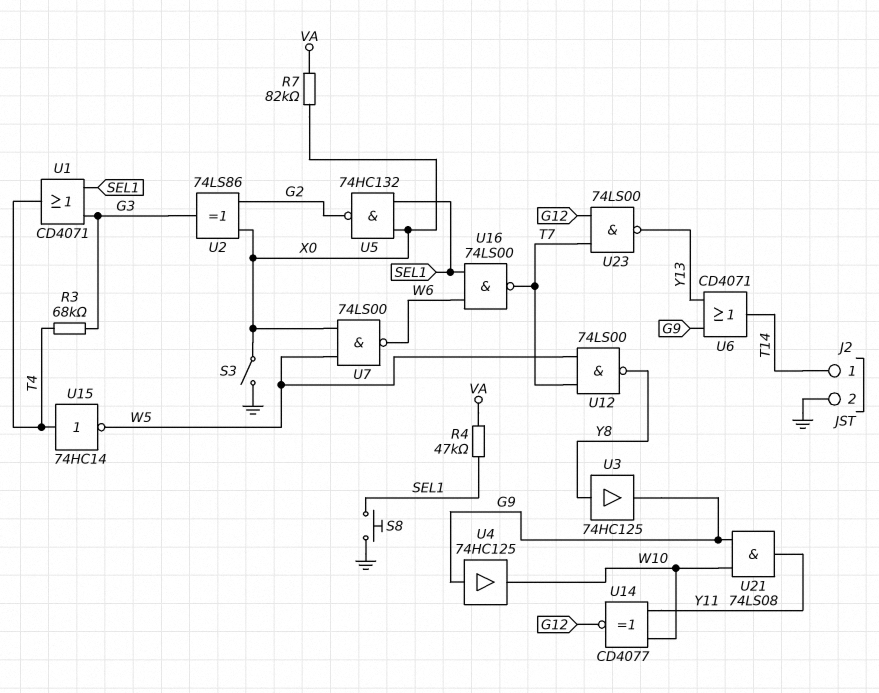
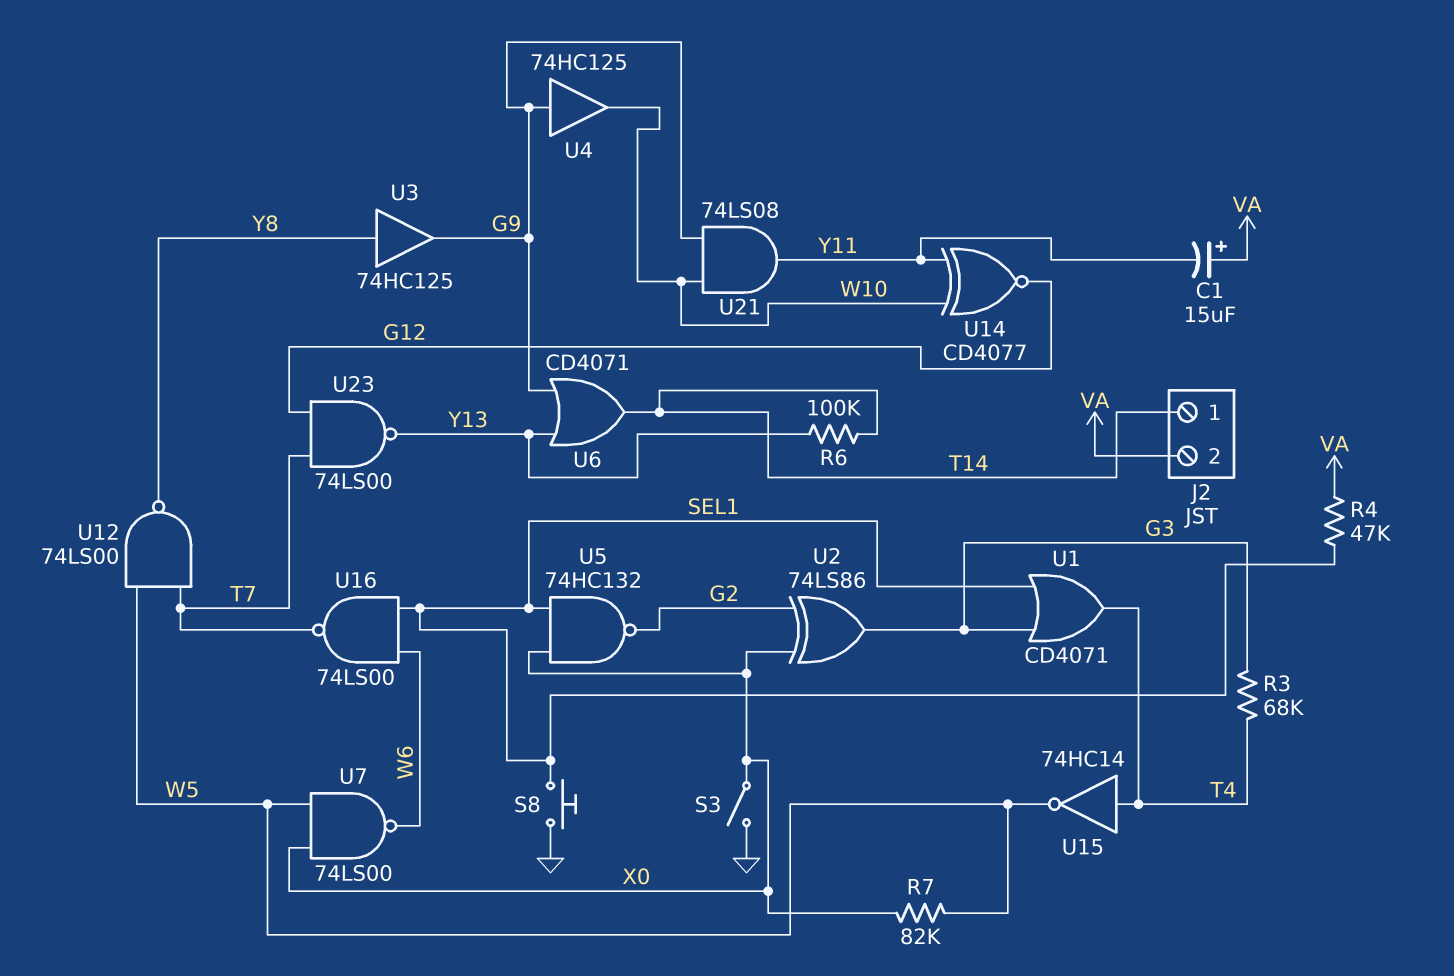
C1: none -> 15uF (plus VA, minus Y11)
J2 pin 2: GND -> VA
R6: none -> 100k (T14, Y13)
R7: 82k (VA, X0) -> 82k (W5, X0)

